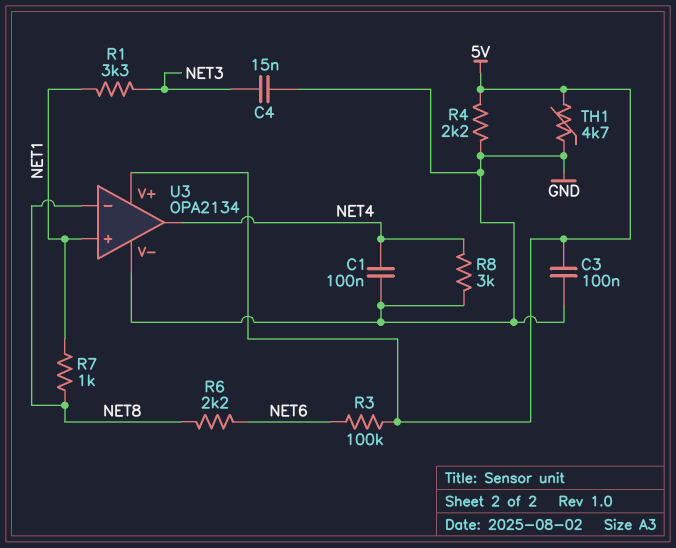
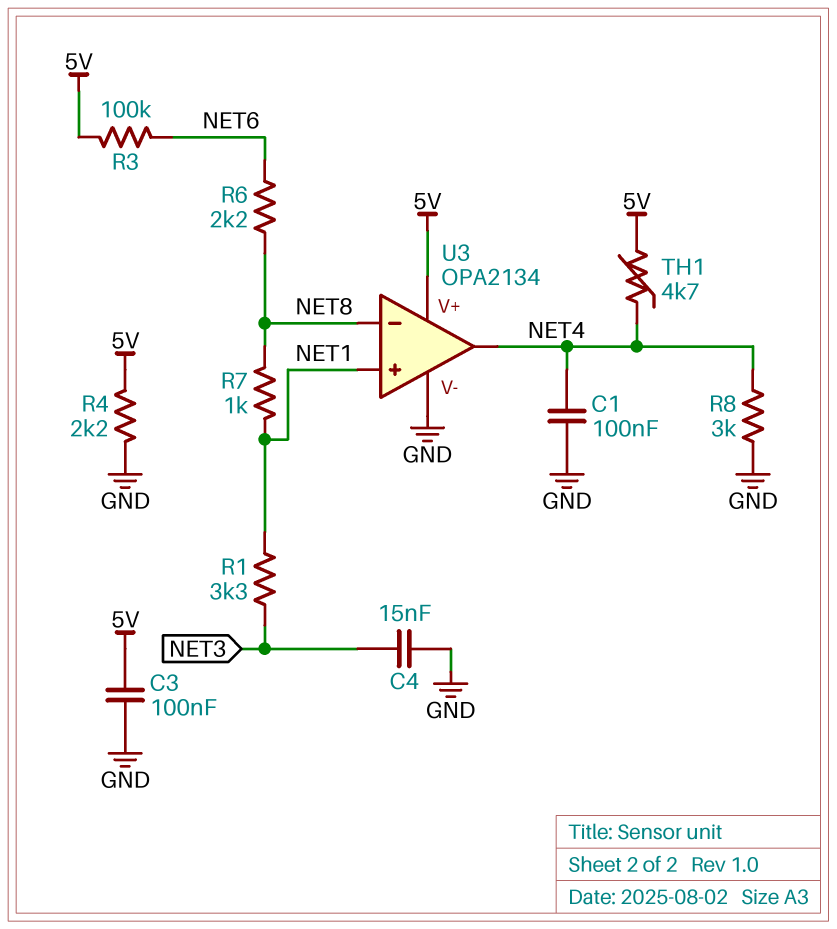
TH1: 4.7k (5V, GND) -> 4.7k (5V, NET4)

